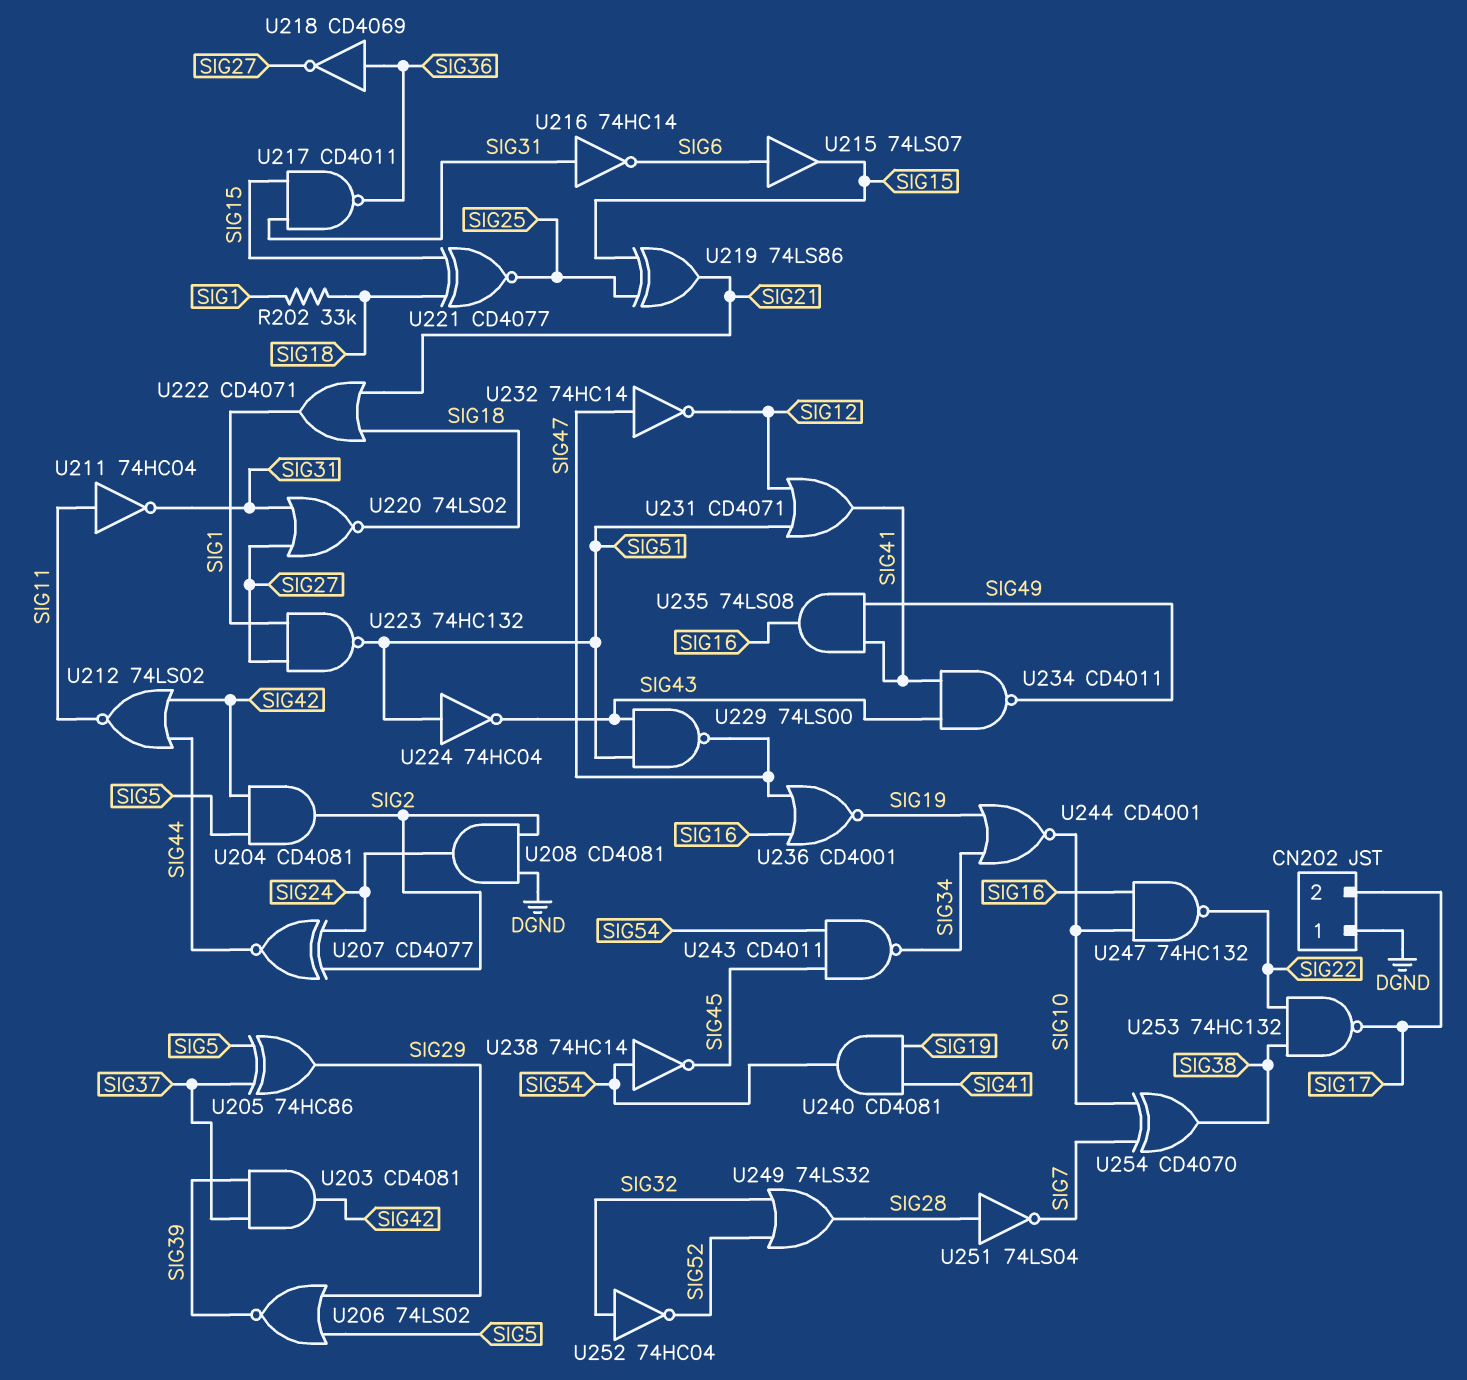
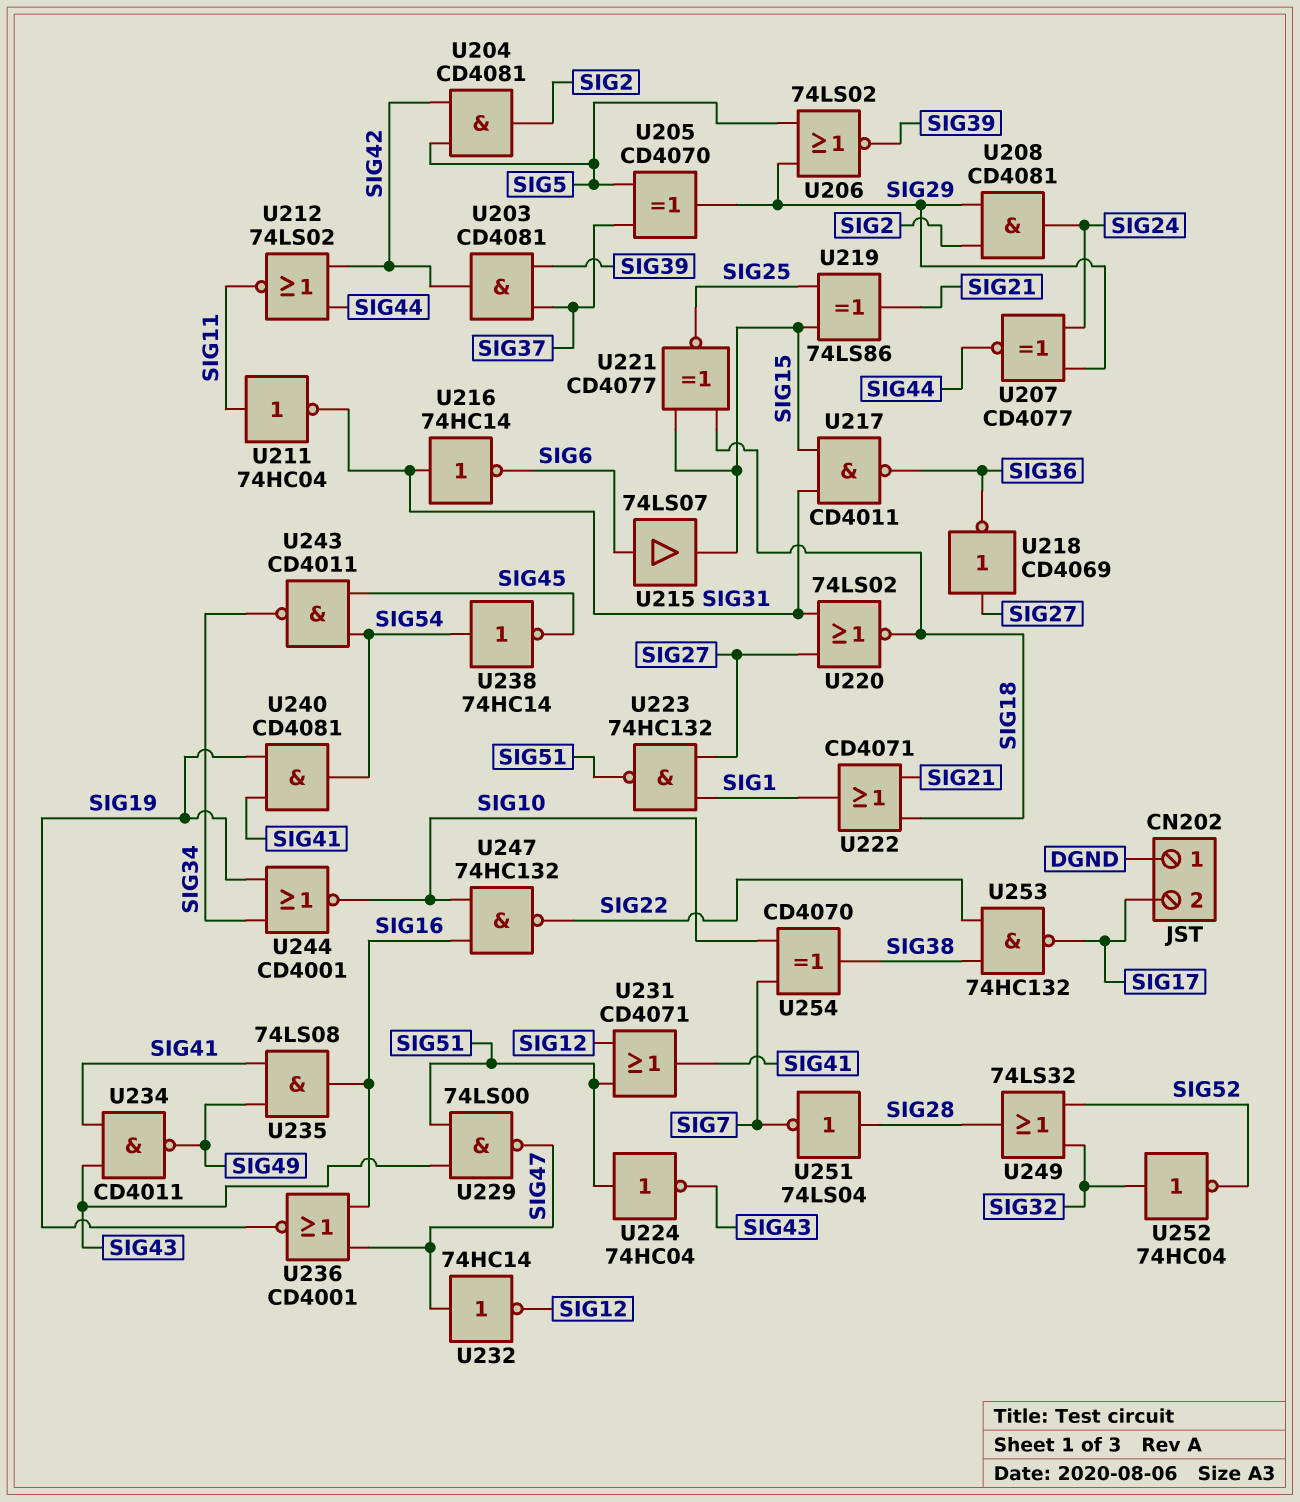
R202: 33k (SIG1, SIG18) -> none
U205: XOR 74HC86 (in SIG5, in SIG37, out SIG29) -> XOR CD4070 (in SIG5, in SIG37, out SIG29)
U207: XNOR CD4077 (in SIG2, in SIG24, out SIG44) -> XNOR CD4077 (in SIG24, in SIG29, out SIG44)
U208: AND CD4081 (in DGND, in SIG2, out SIG24) -> AND CD4081 (in SIG2, in SIG29, out SIG24)
U218: NOT CD4069 (in SIG36, out SIG27) -> NOT CD4069 (in SIG27, out SIG36)

